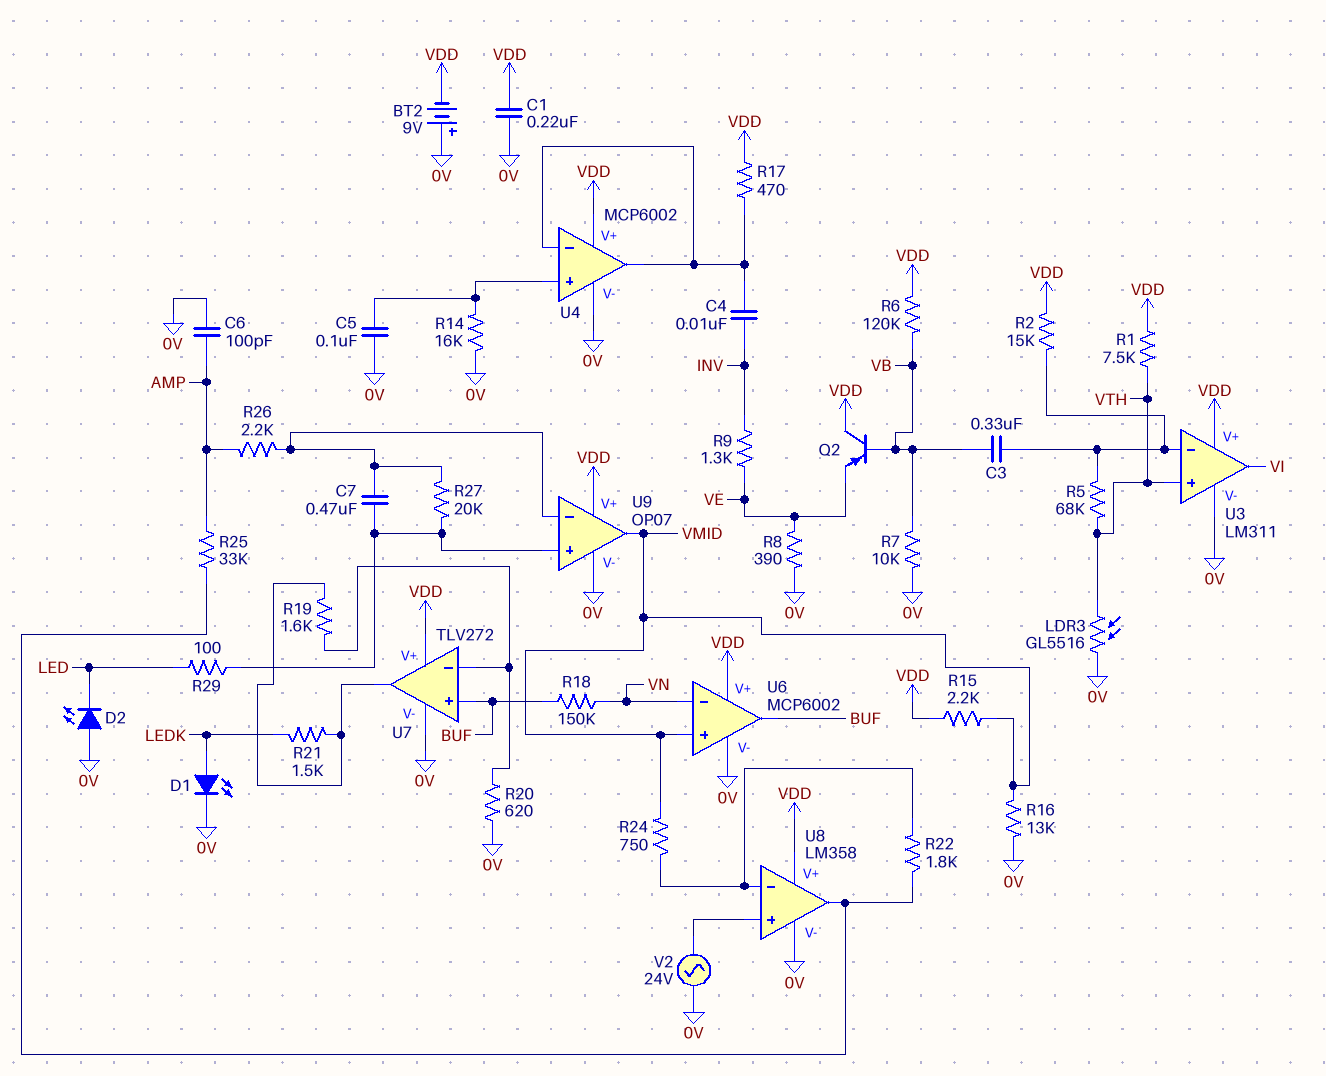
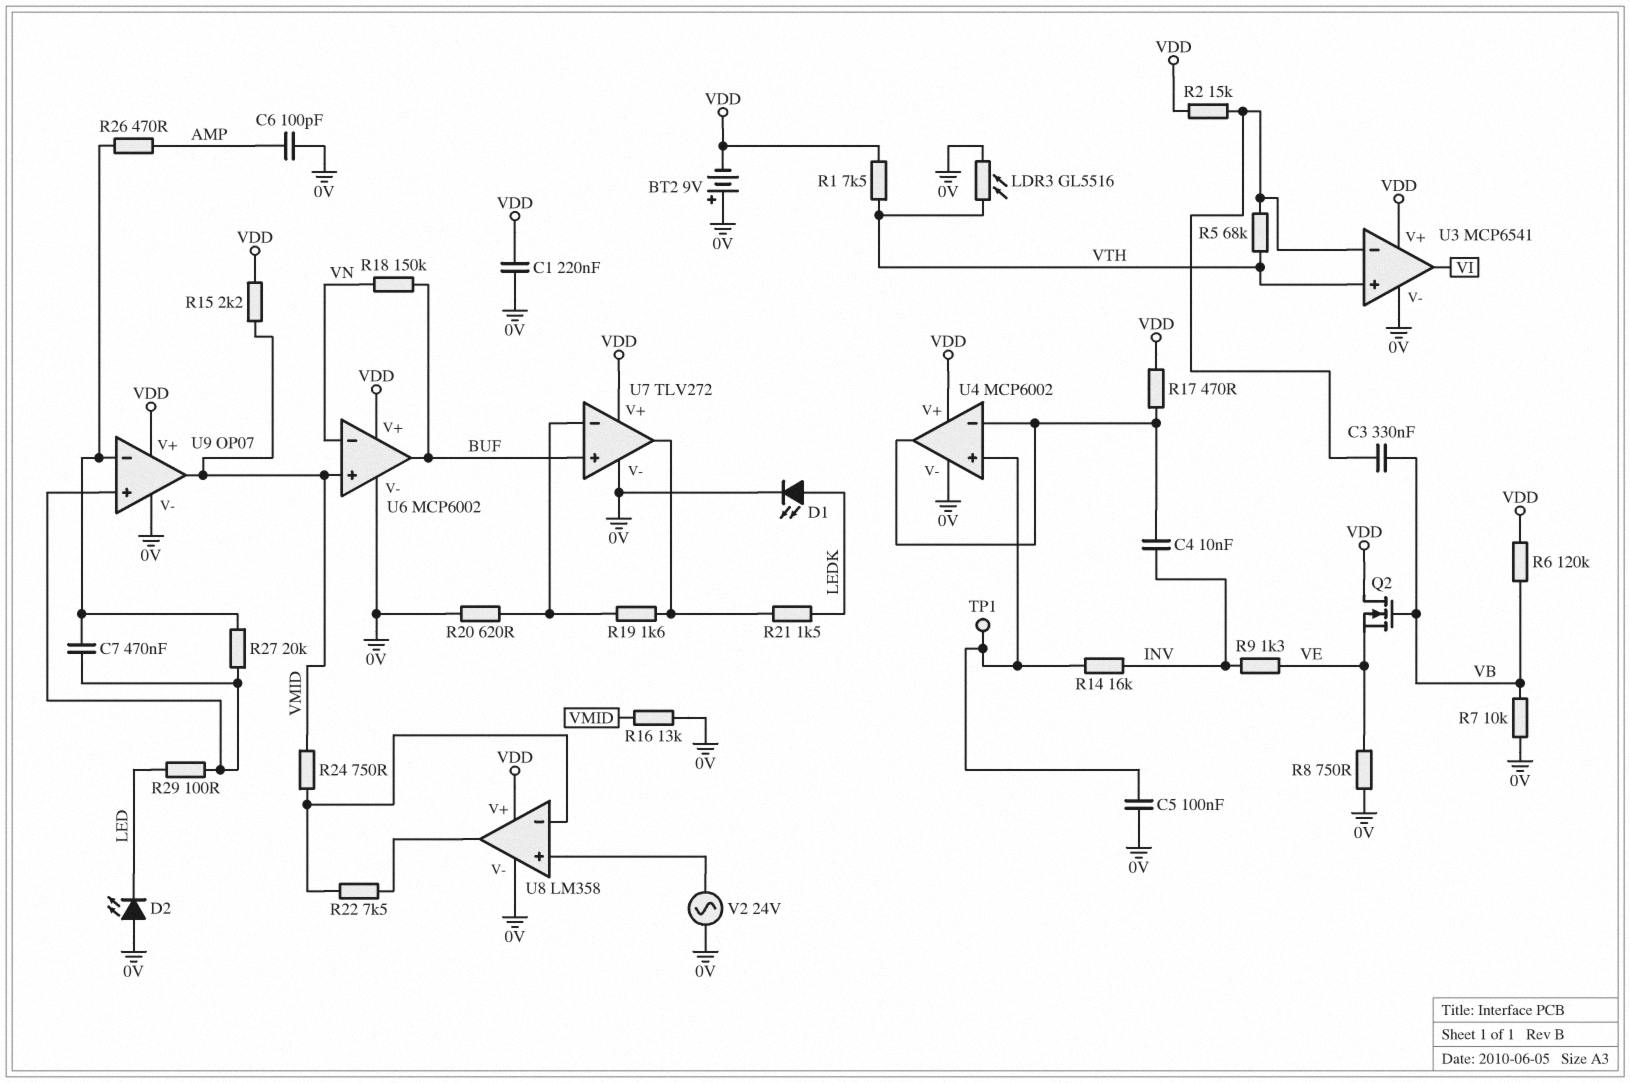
Q2: PNP (B VB, C VDD, E VE) -> NMOS (G VB, D VDD, S VE)
R8: 390 (0V, VE) -> 750 (0V, VE)
R14: 16k (0V, U4/in+) -> 16k (INV, U4/in+)
R22: 1.8k (U8/in-, U8/out) -> 7.5k (U8/in-, U8/out)
R25: 33k (AMP, U8/out) -> none
R26: 2.2k (AMP, U9/in-) -> 470 (AMP, U9/in-)
TP1: none -> test point (U4/in+)
U3: LM311 -> MCP6541

